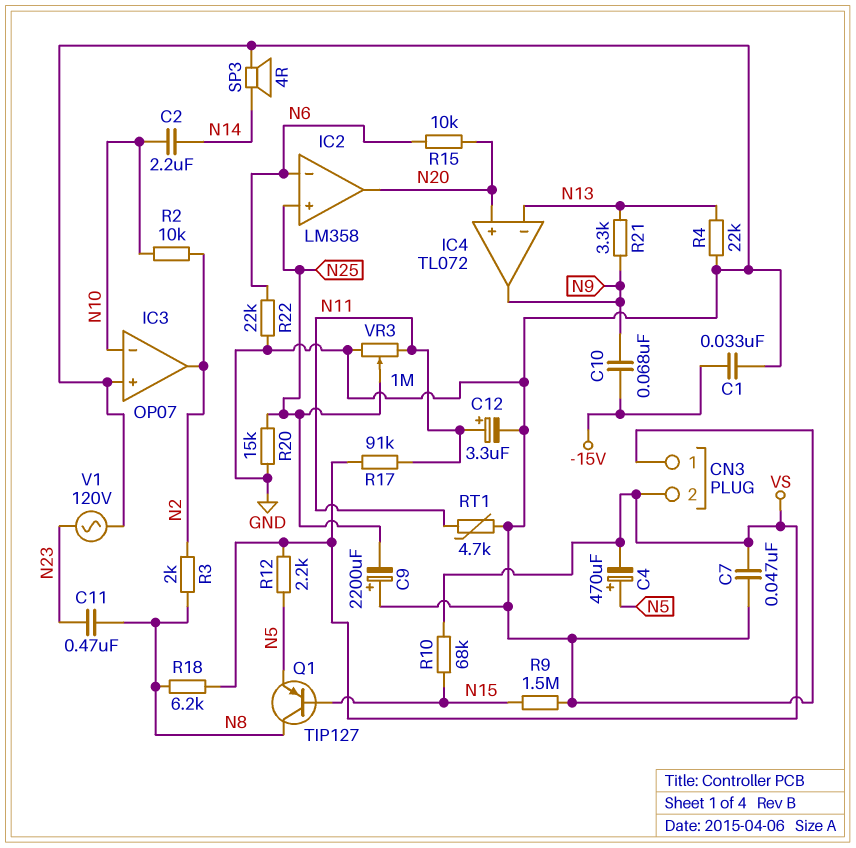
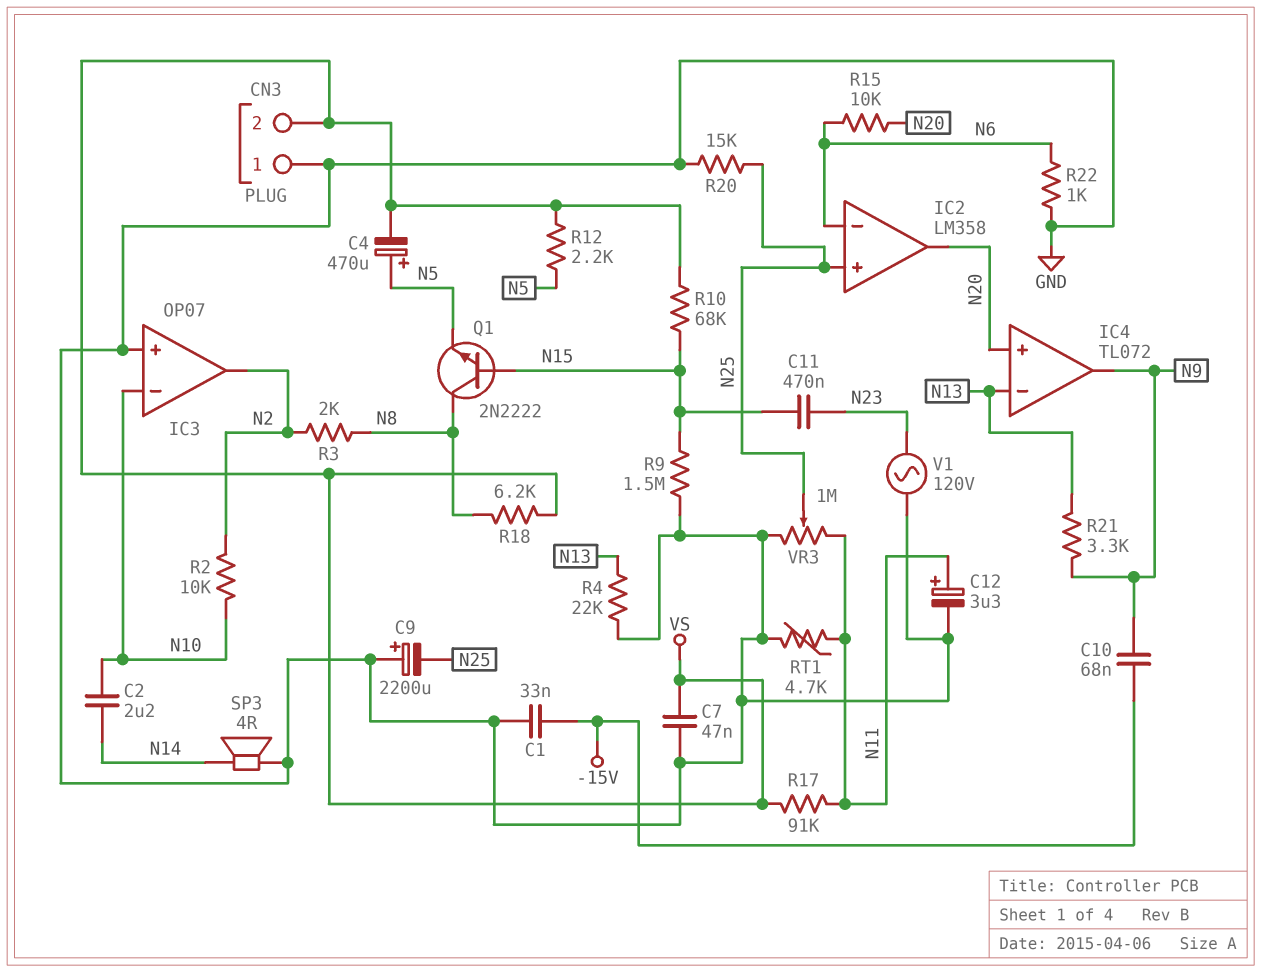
C11: 470nF (N8, N23) -> 470nF (N15, N23)
Q1: PNP TIP127 (B N15, C N8, E N5) -> NPN 2N2222 (B N15, C N8, E N5)
R22: 22k (GND, N6) -> 1k (GND, N6)

